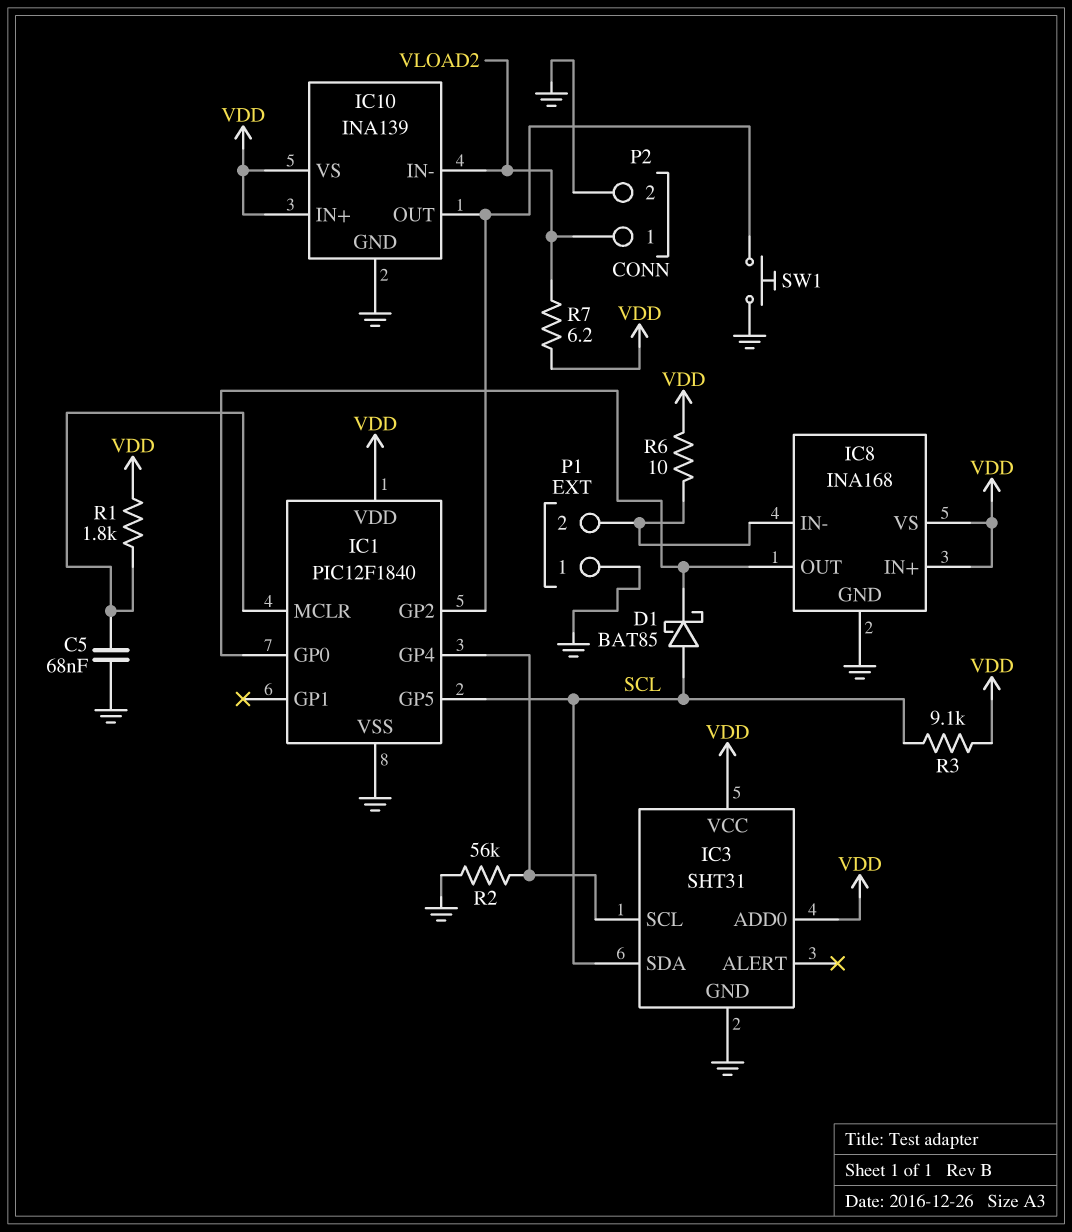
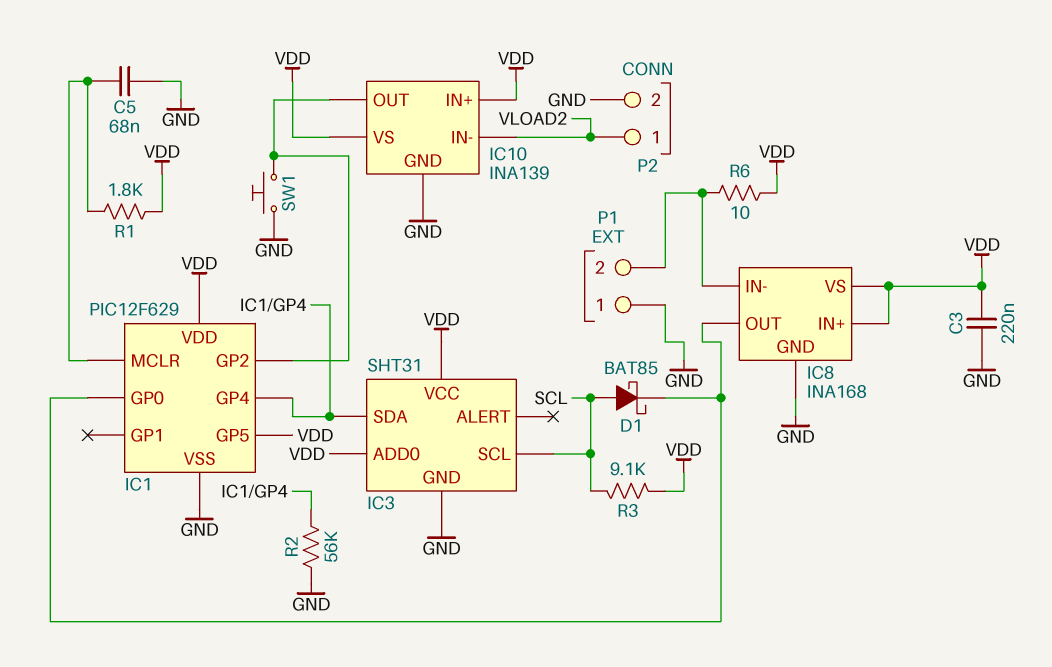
C3: none -> 220nF (GND, VDD)
IC1: PIC12F1840 -> PIC12F629
IC1 pin GP5: SCL -> VDD
IC3 pin SCL: IC1/GP4 -> SCL
IC3 pin SDA: SCL -> IC1/GP4
R7: 6.2 (VDD, VLOAD2) -> none

